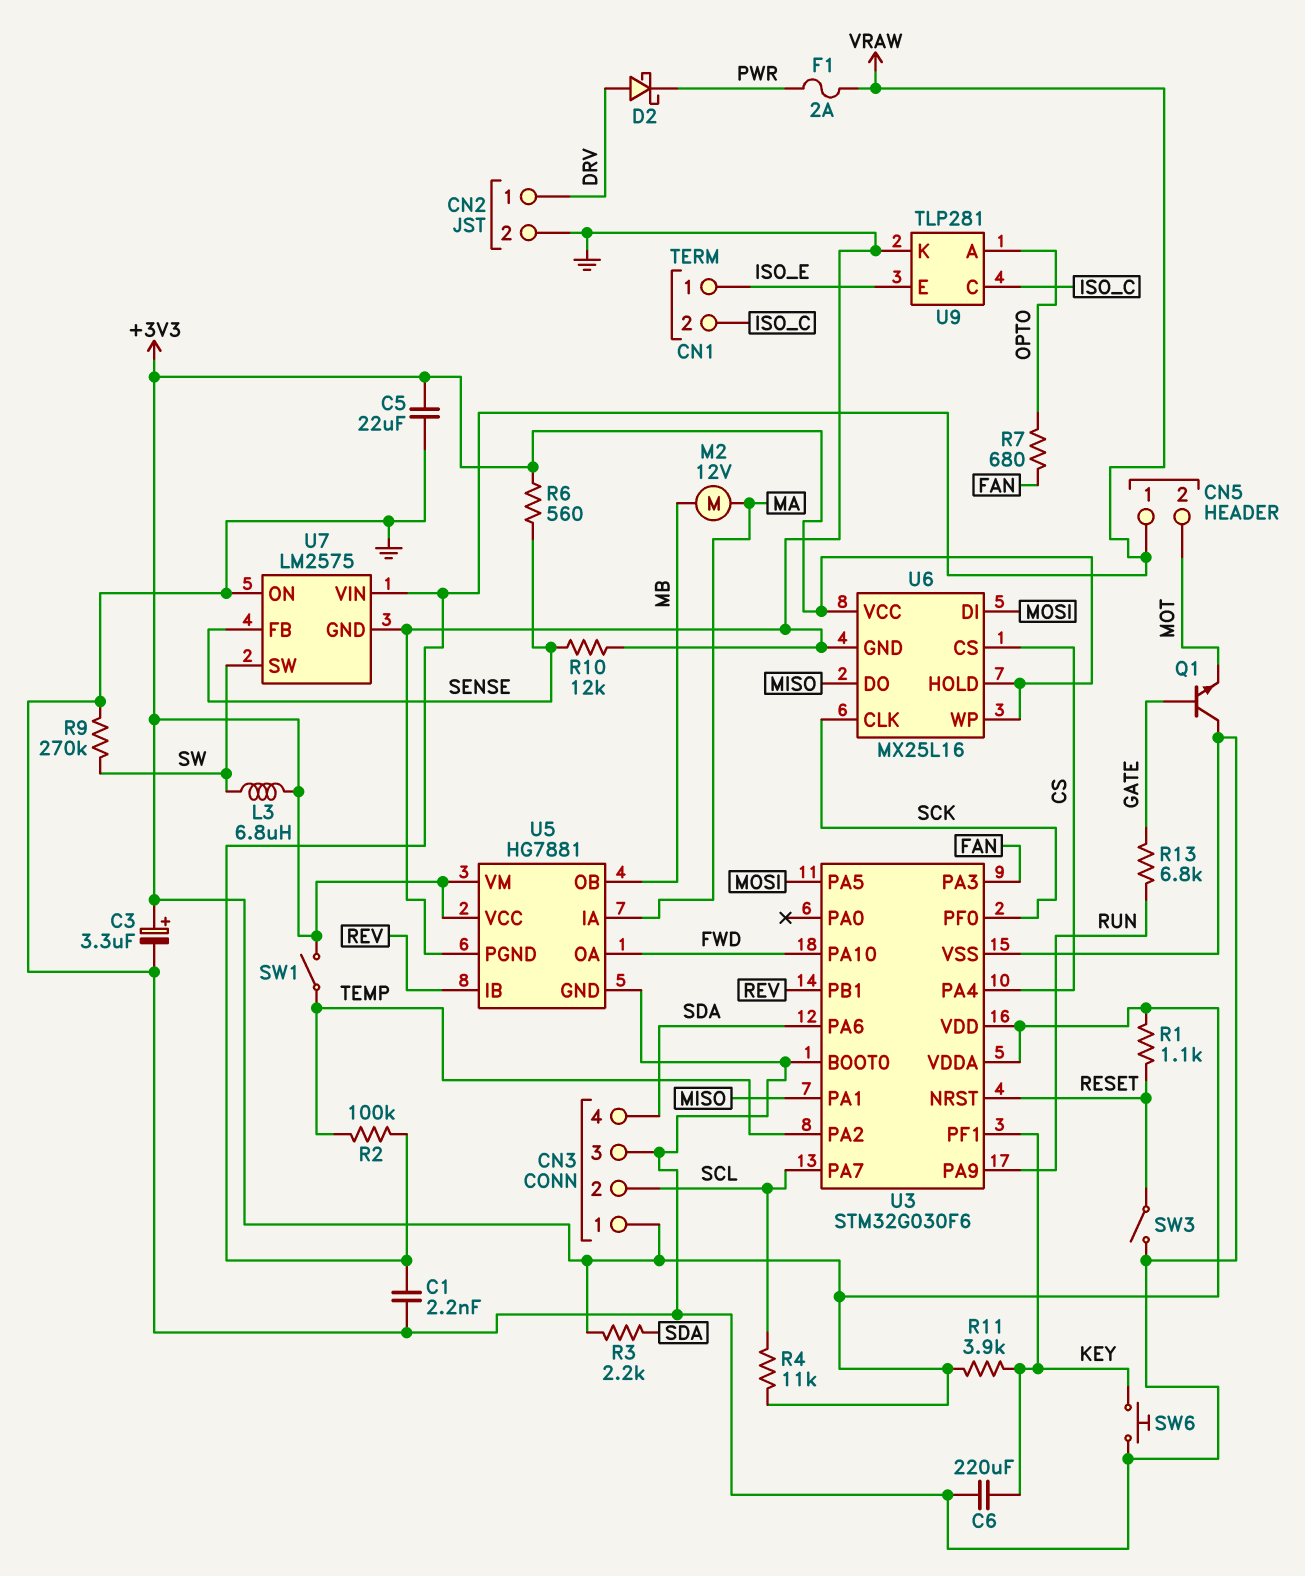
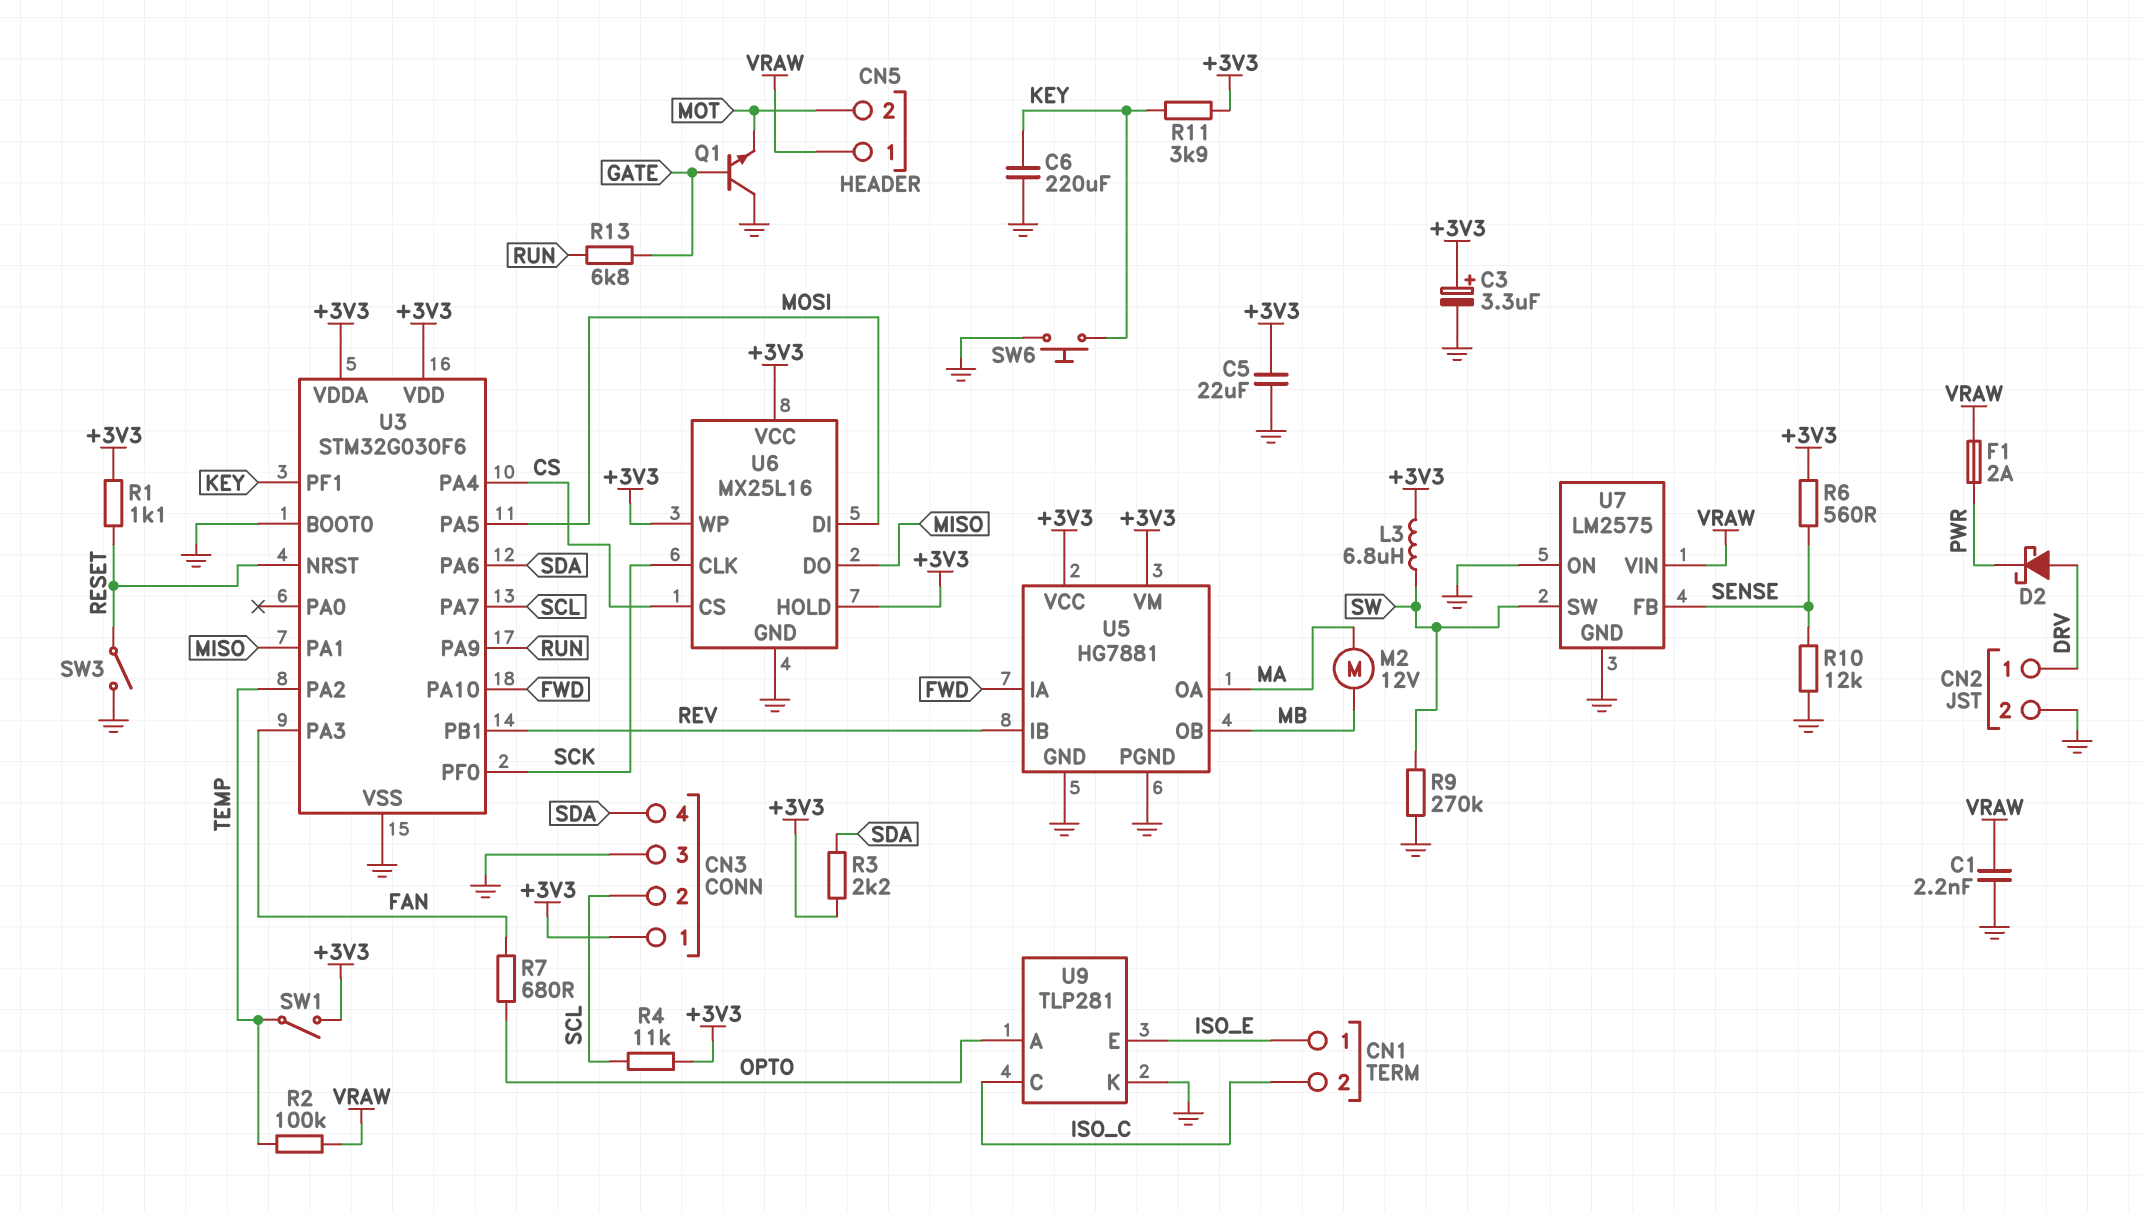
U5 pin IA: MA -> FWD
U5 pin OA: FWD -> MA

